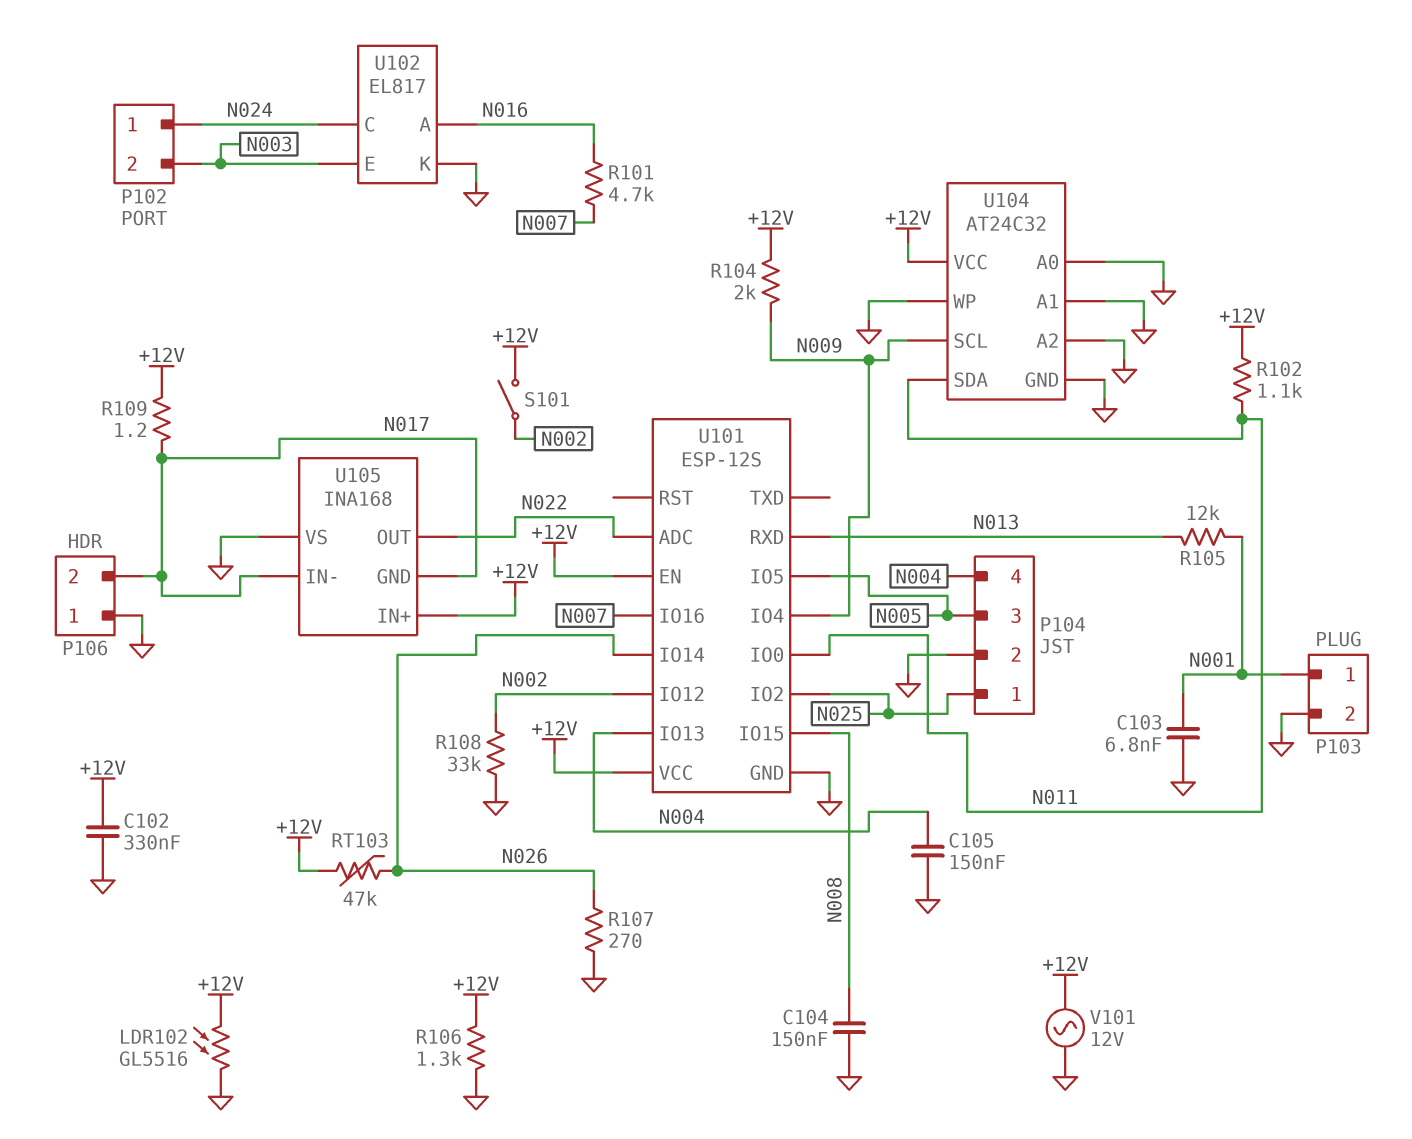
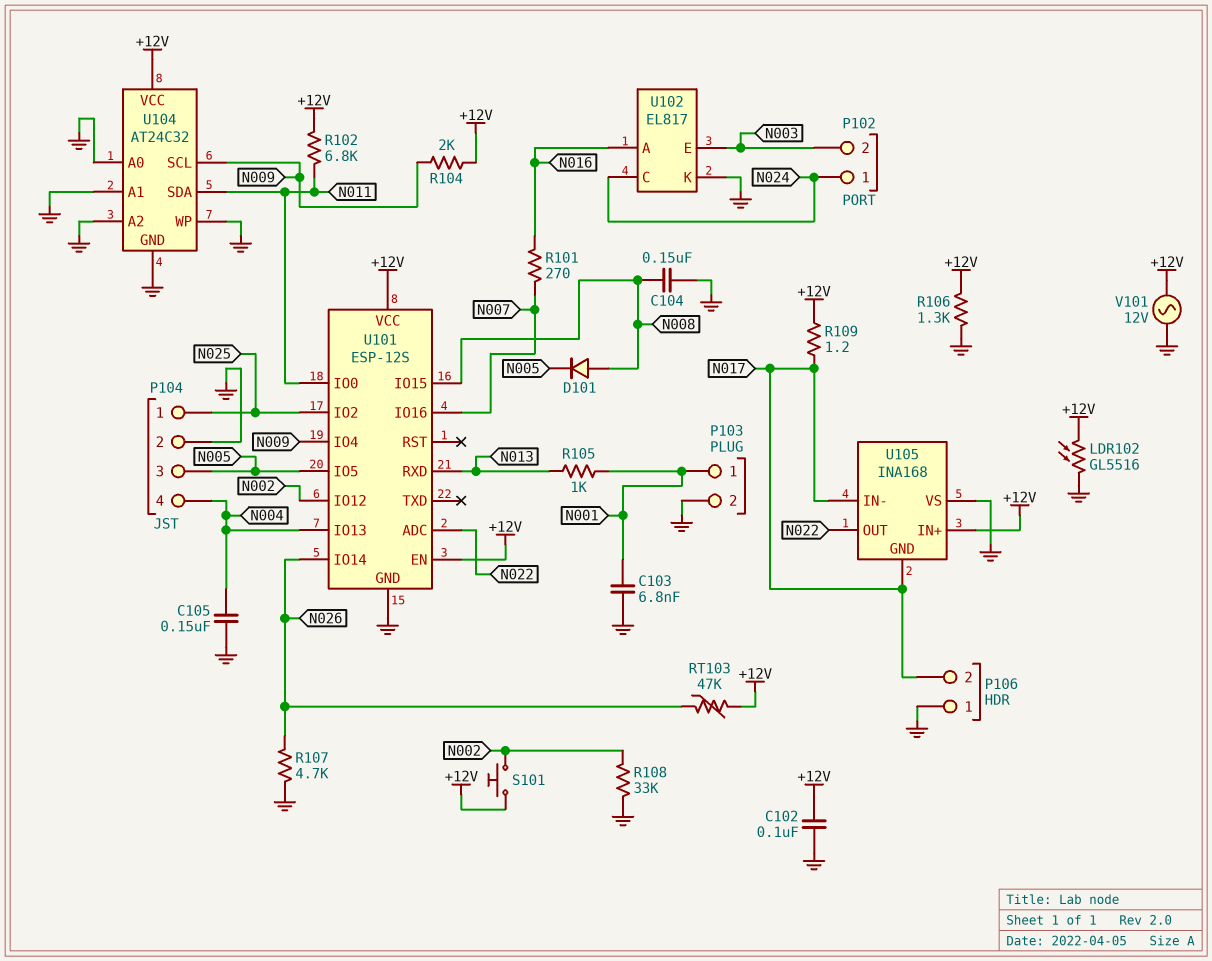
C102: 330nF (+12V, GND) -> 100nF (+12V, GND)
D101: none -> diode (A N008, K N005)
R101: 4.7k (N007, N016) -> 270 (N007, N016)
R102: 1.1k (+12V, N011) -> 6.8k (+12V, N011)
R105: 12k (N001, N013) -> 1k (N001, N013)
R107: 270 (GND, N026) -> 4.7k (GND, N026)
S101: switch (+12V, N002) -> button (+12V, N002)

